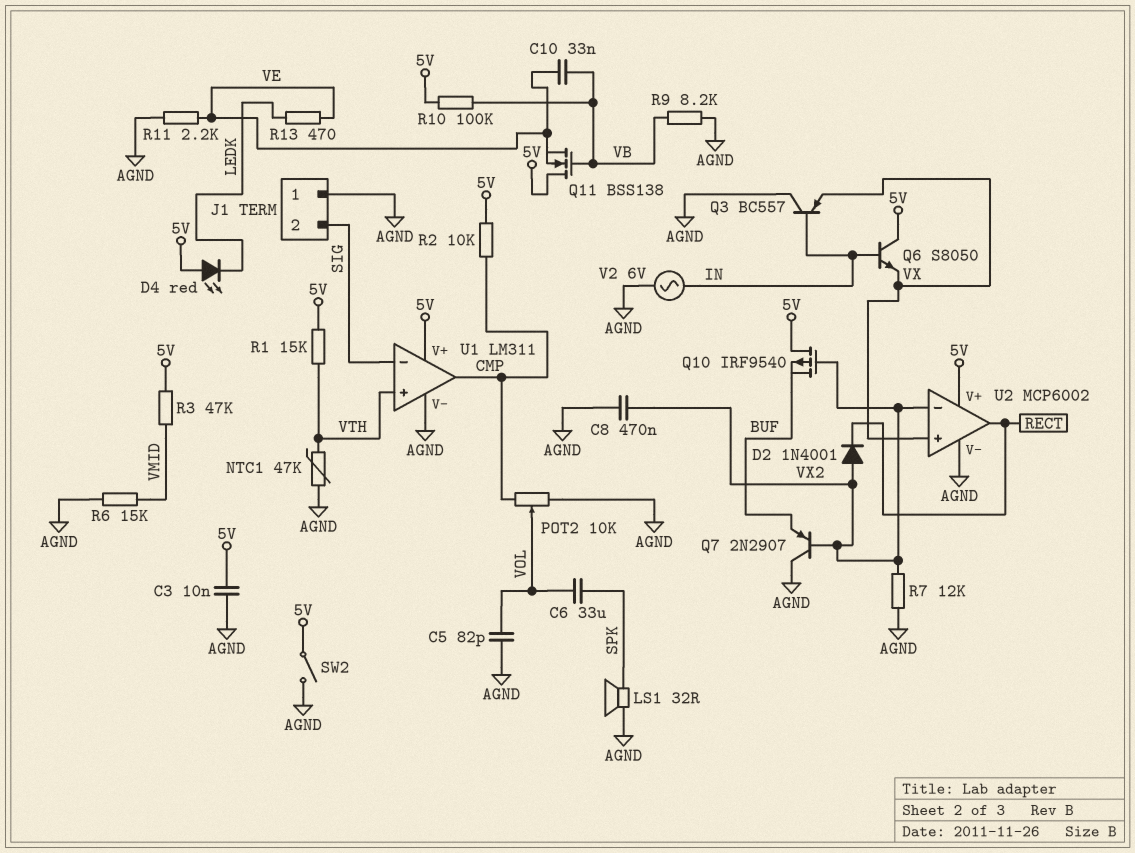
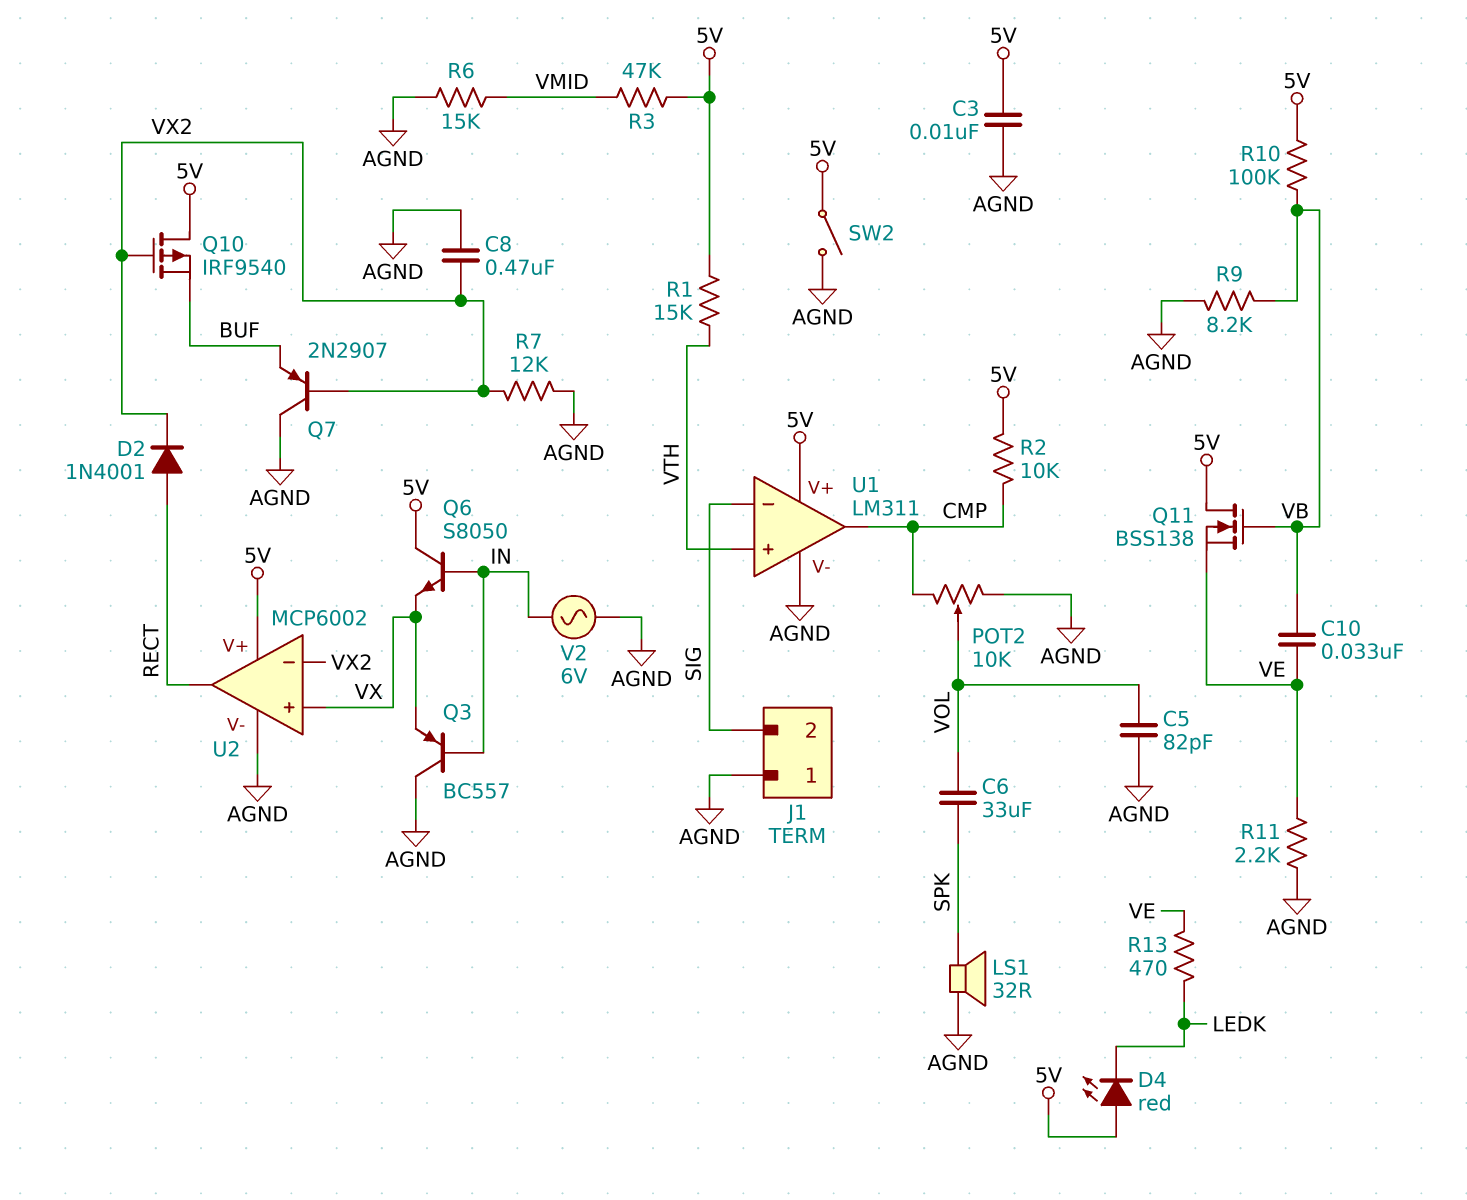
D2: diode 1N4001 (A VX2, K RECT) -> diode 1N4001 (A RECT, K VX2)
NTC1: 47k (AGND, VTH) -> none

